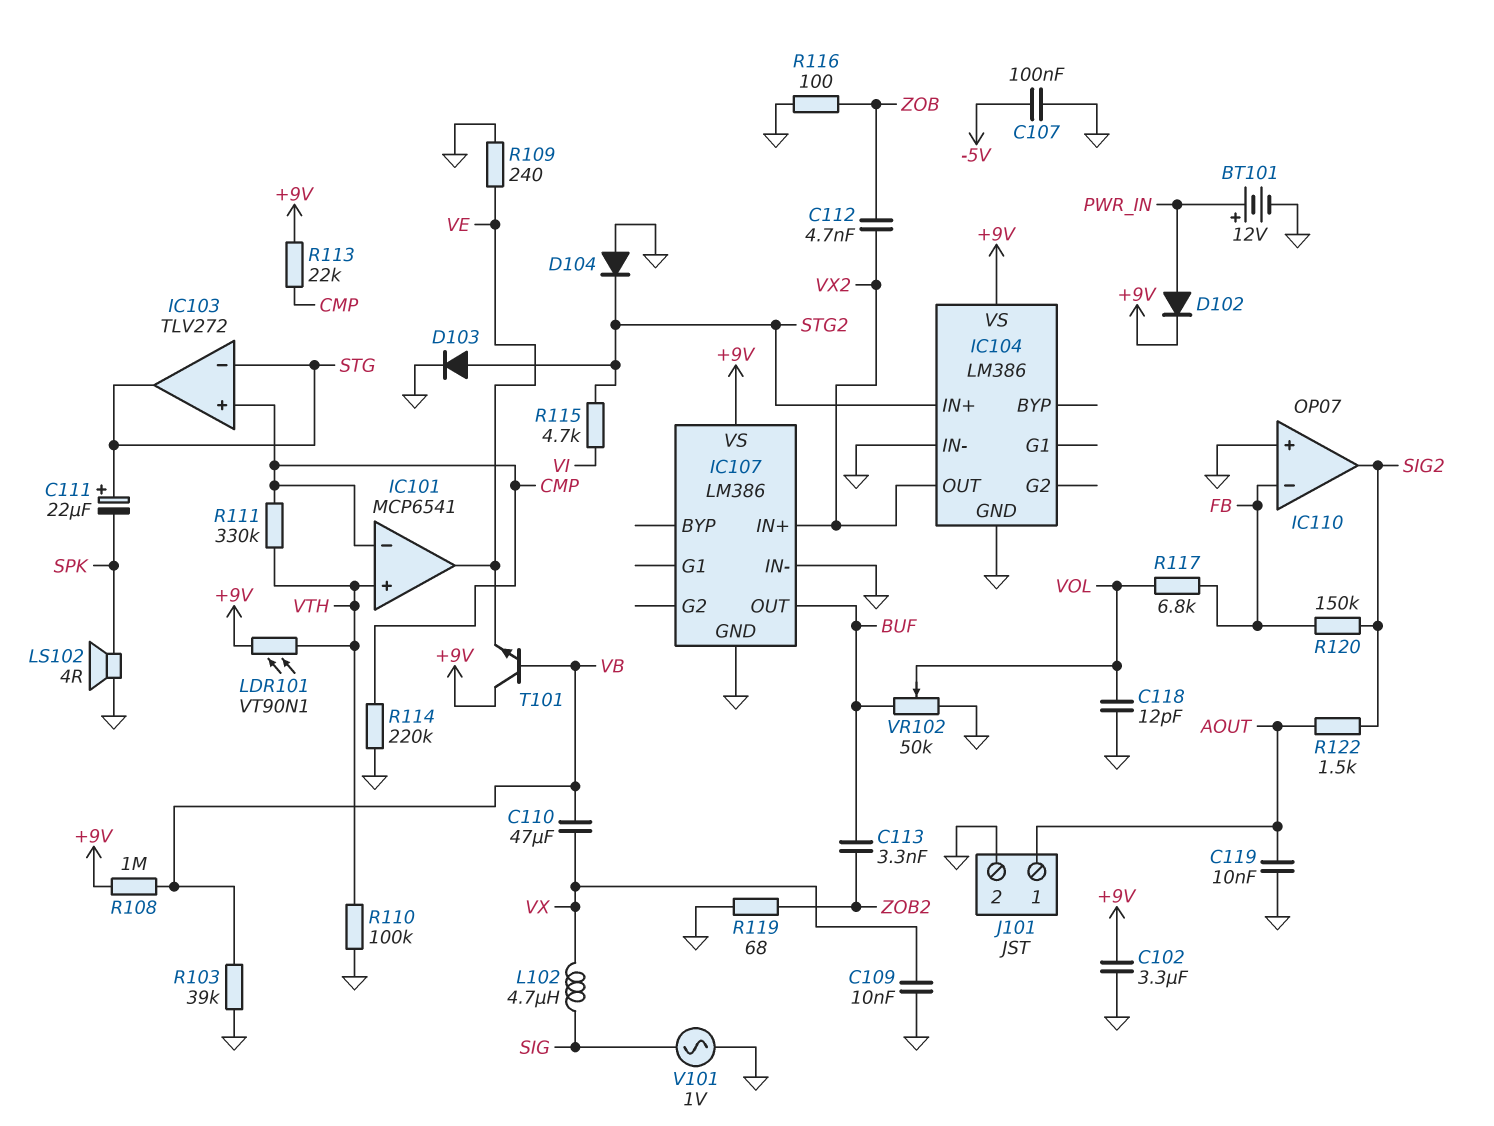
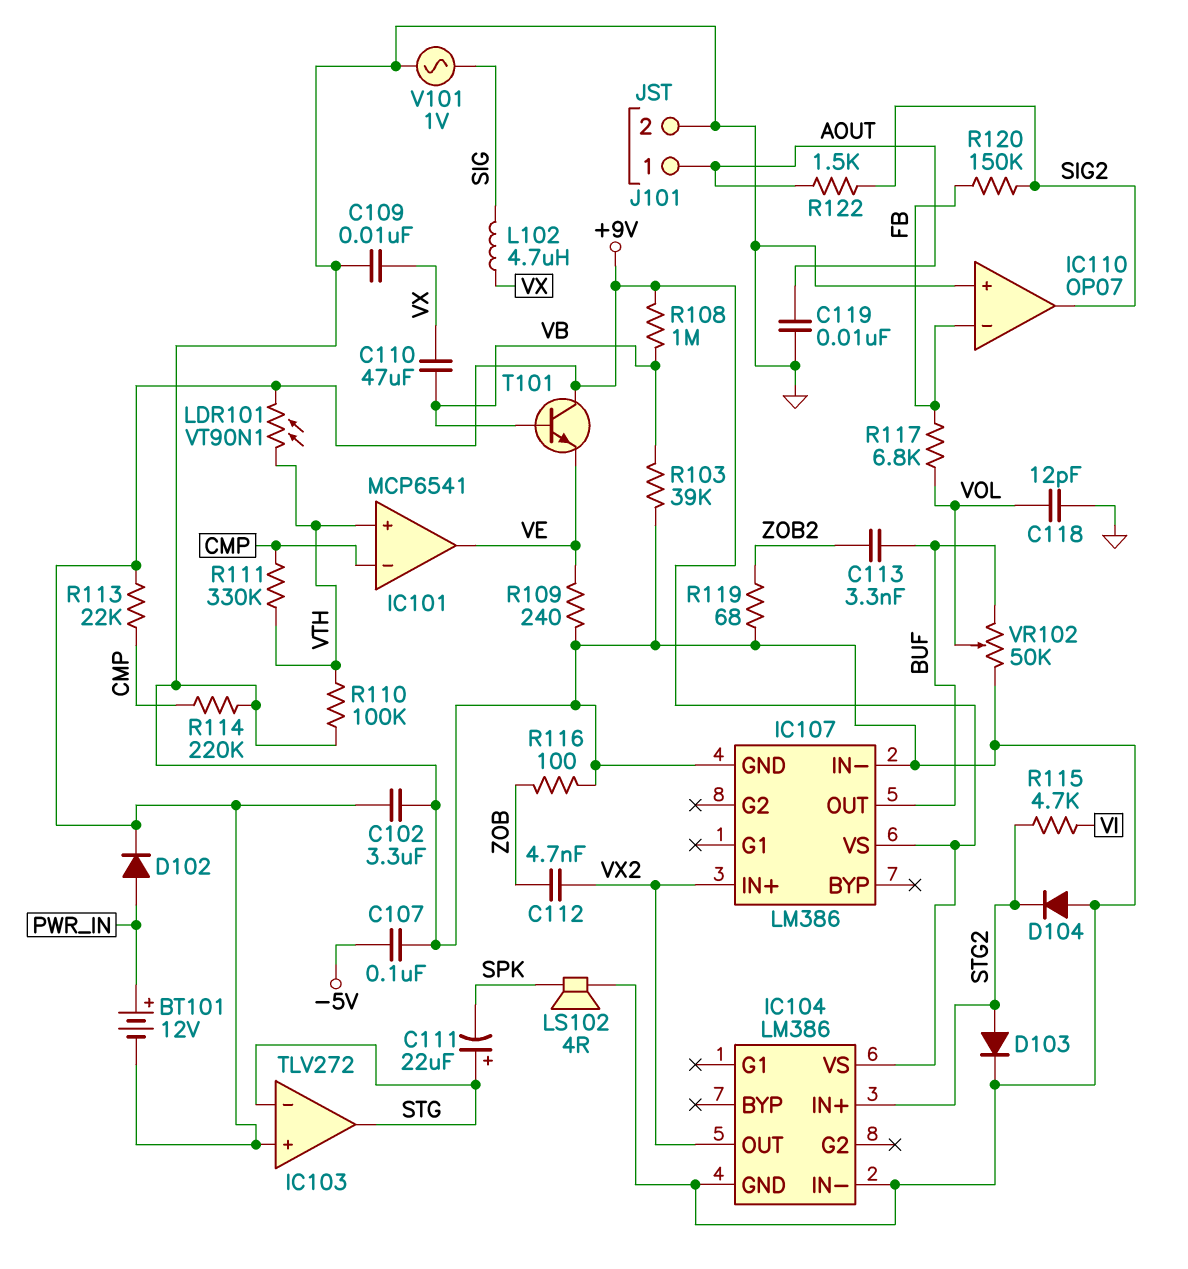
BT101: 12V (plus PWR_IN, minus GND) -> 12V (plus PWR_IN, minus +9V)
IC103 pin in+: CMP -> +9V

